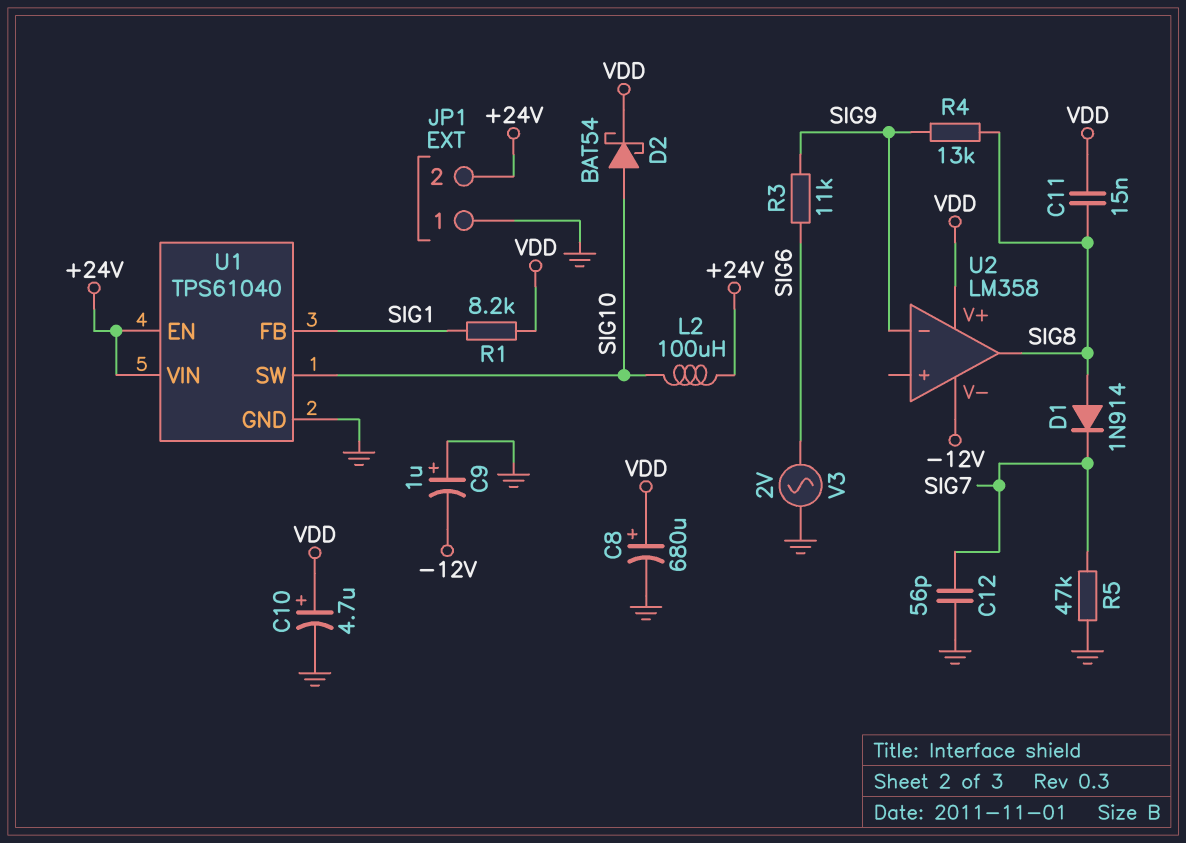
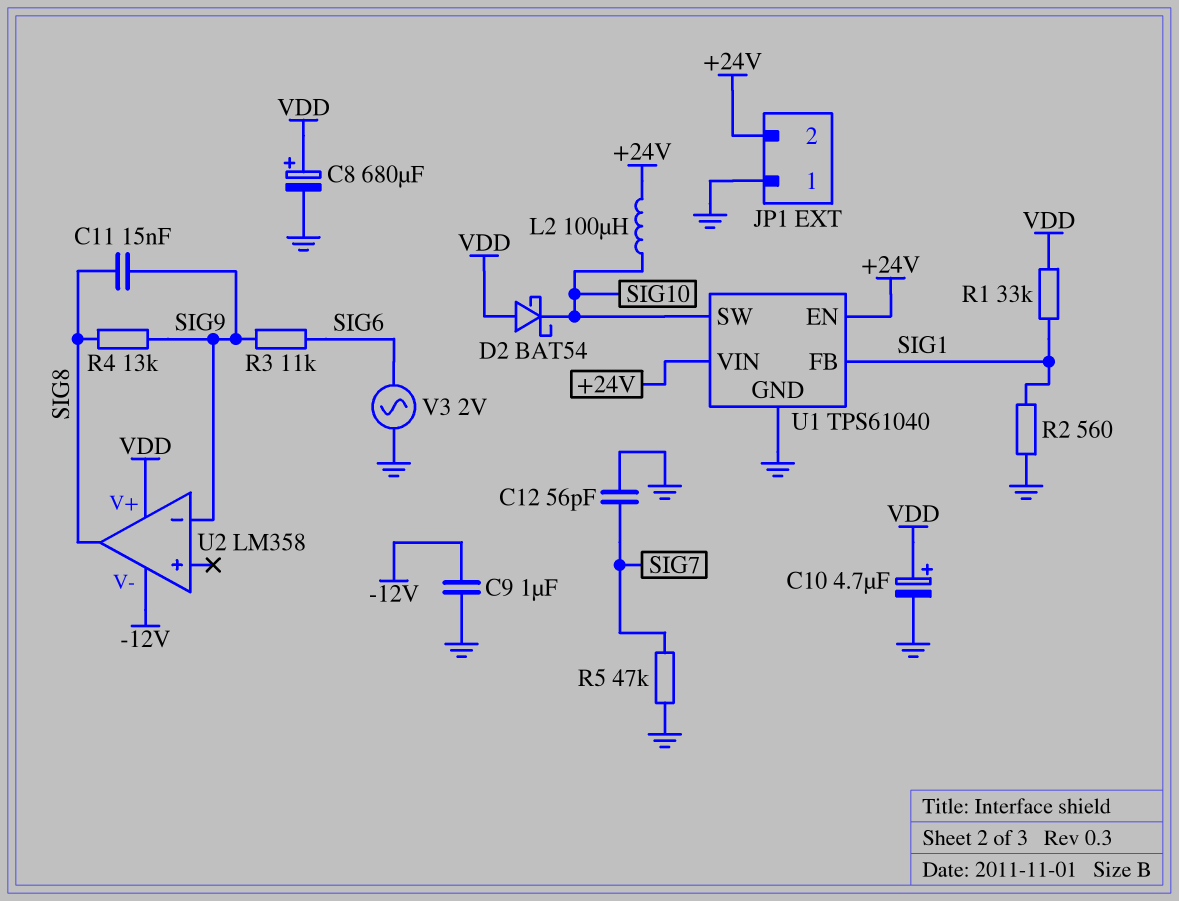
C9: 1uF (plus GND, minus -12V) -> 1uF (-12V, GND)
C11: 15nF (SIG8, VDD) -> 15nF (SIG8, SIG9)
D1: diode 1N914 (A SIG8, K SIG7) -> none
D2: schottky BAT54 (A SIG10, K VDD) -> schottky BAT54 (A VDD, K SIG10)
R1: 8.2k (SIG1, VDD) -> 33k (SIG1, VDD)
R2: none -> 560 (GND, SIG1)

